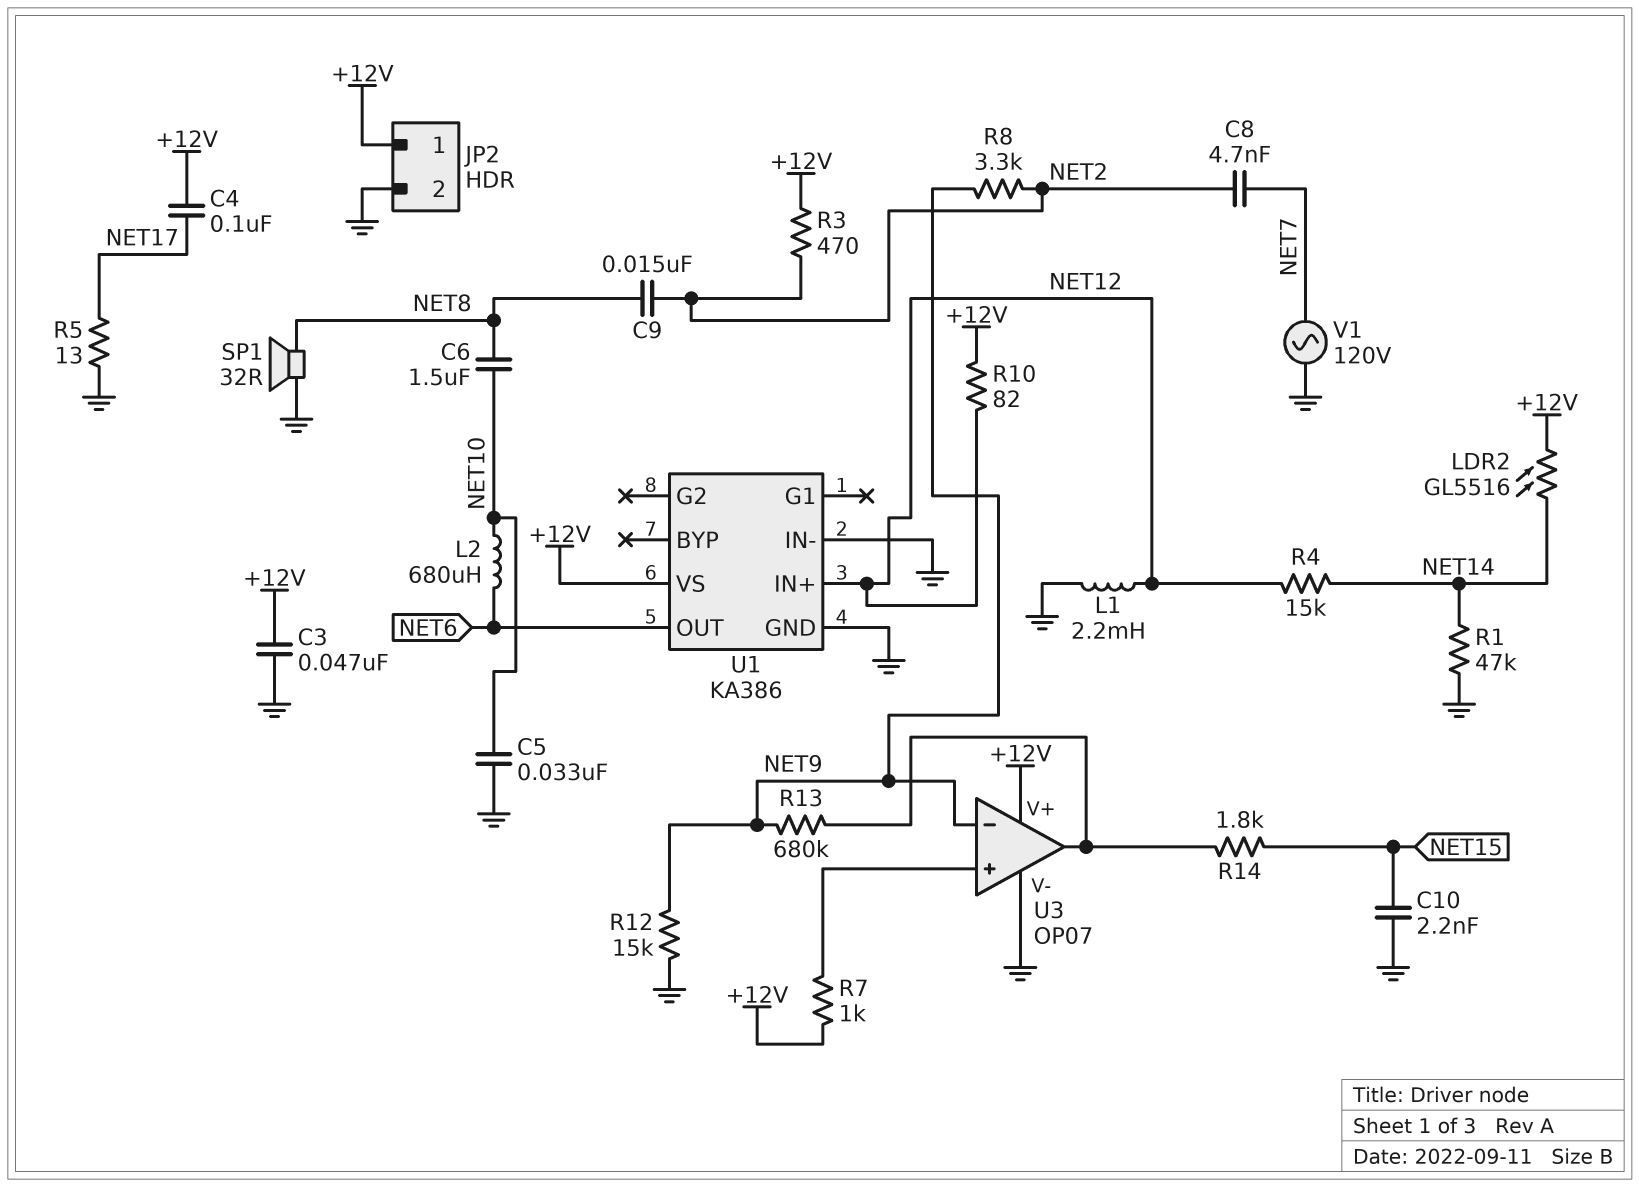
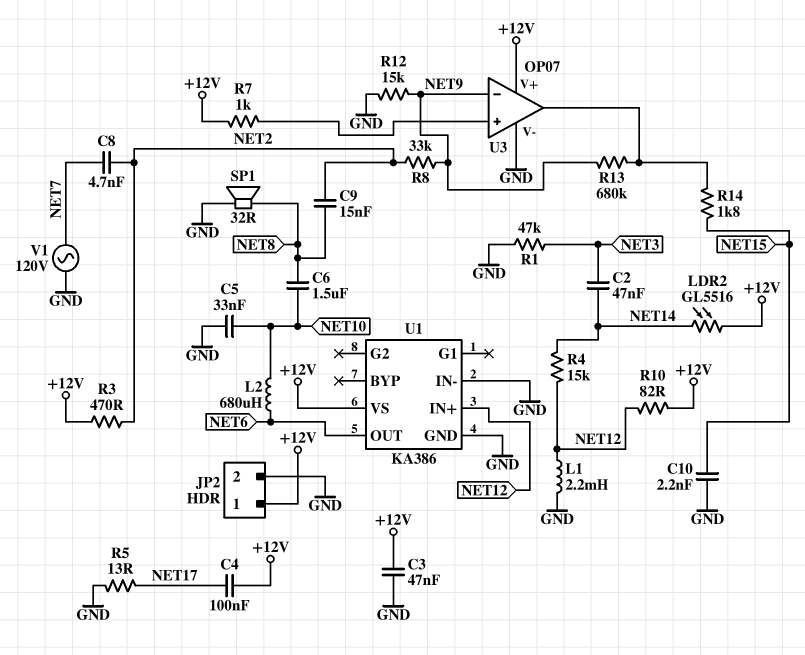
C2: none -> 47nF (NET3, NET14)
R1: 47k (GND, NET14) -> 47k (GND, NET3)
R8: 3.3k (NET2, NET9) -> 33k (NET2, NET9)

